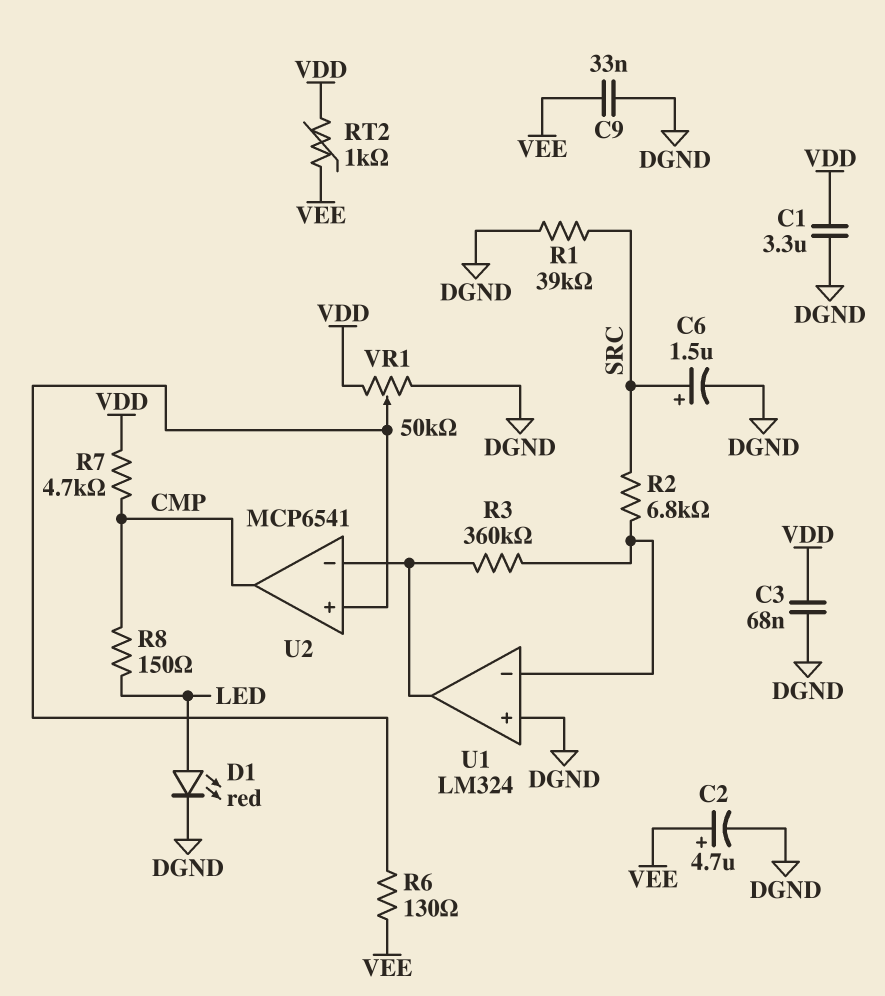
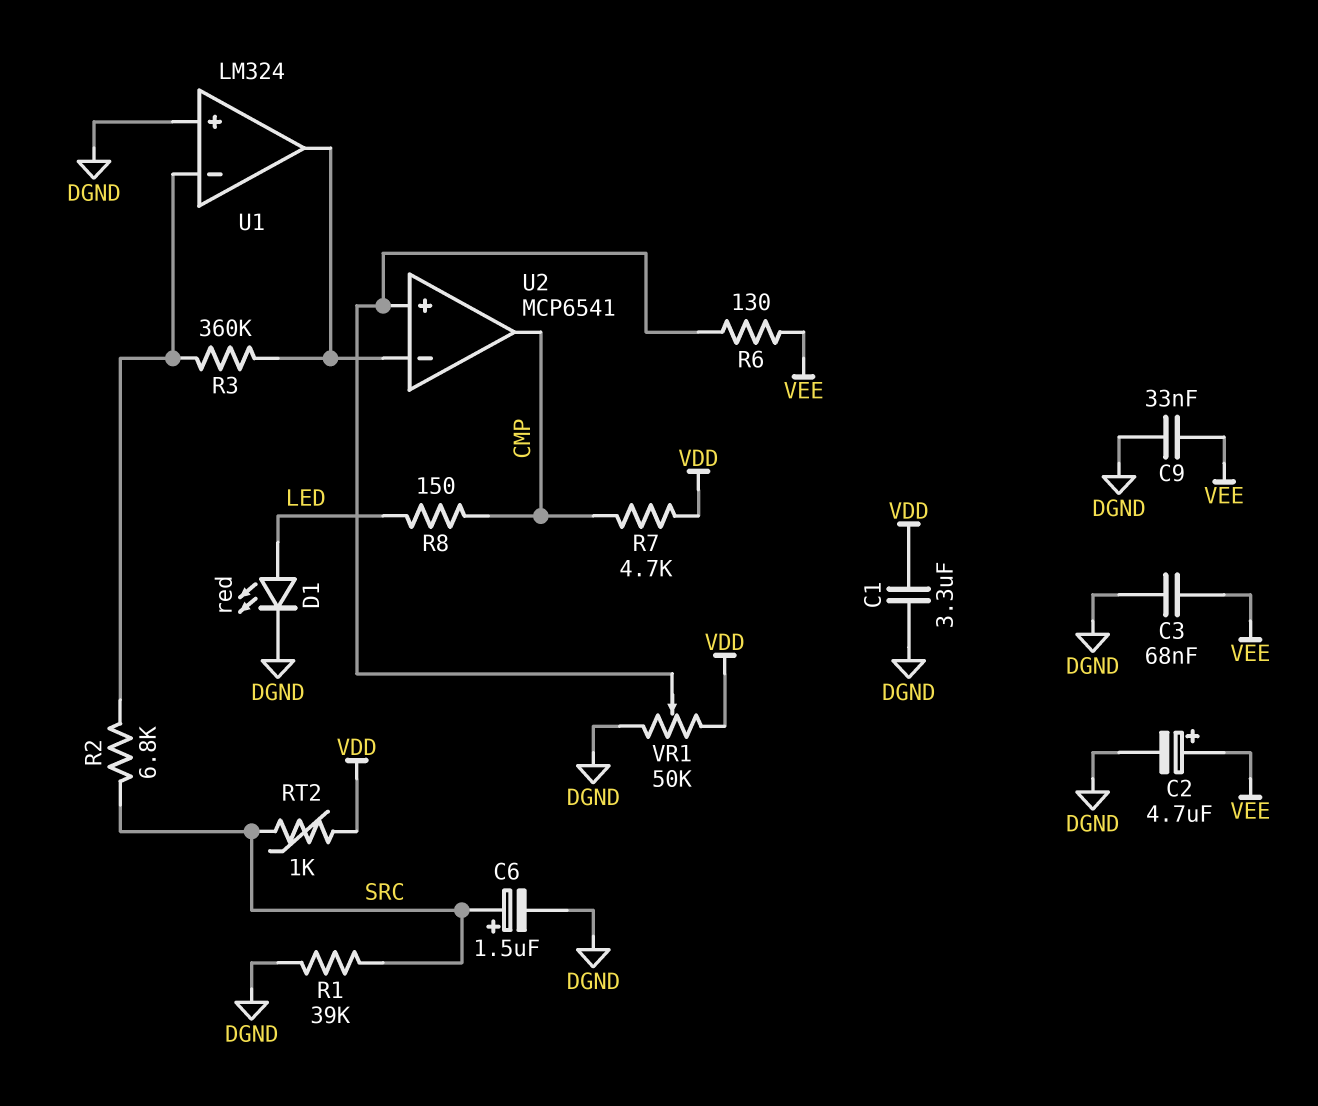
C3: 68nF (DGND, VDD) -> 68nF (DGND, VEE)
RT2: 1k (VDD, VEE) -> 1k (SRC, VDD)

